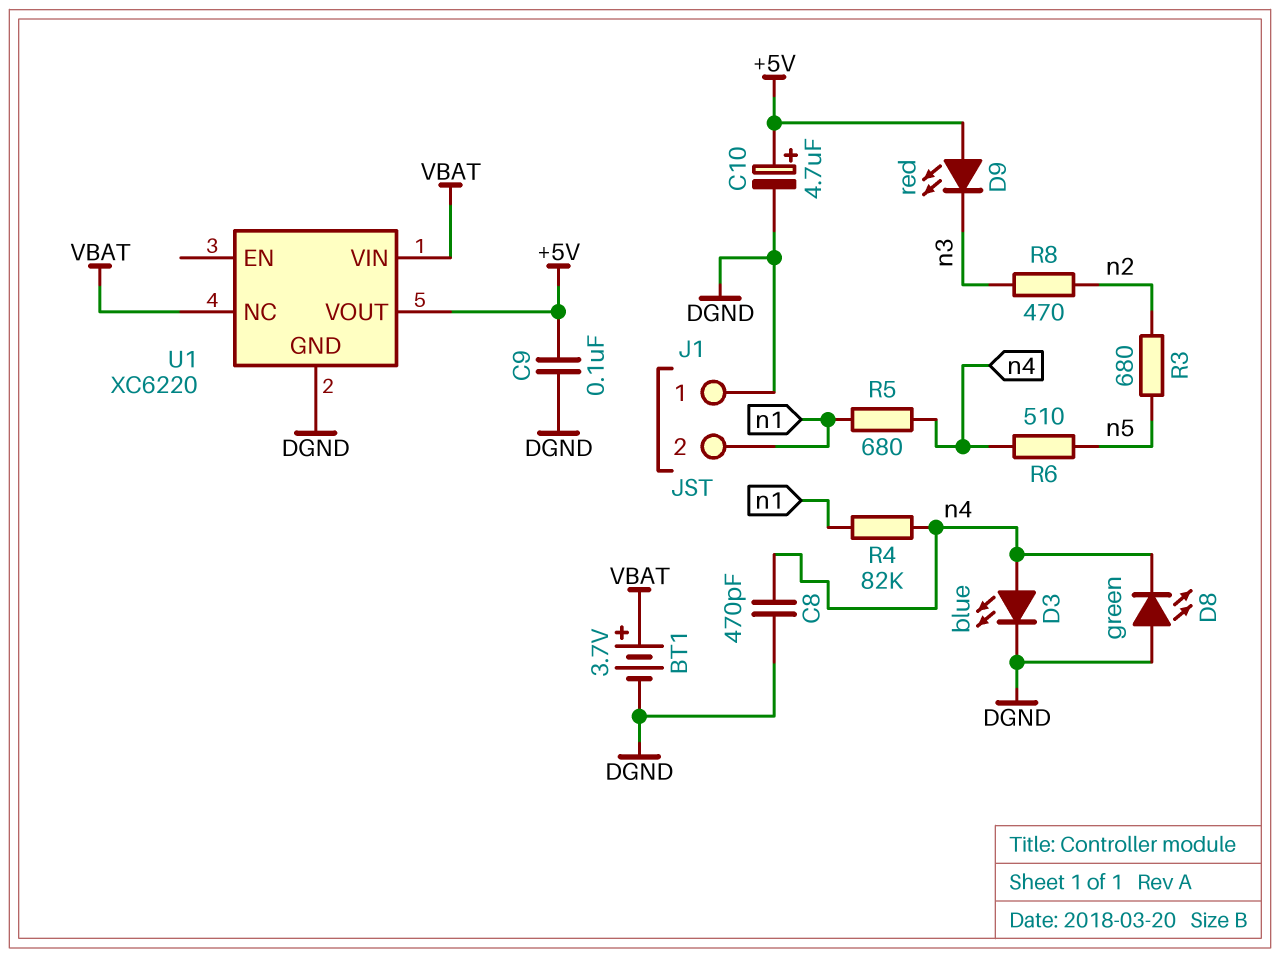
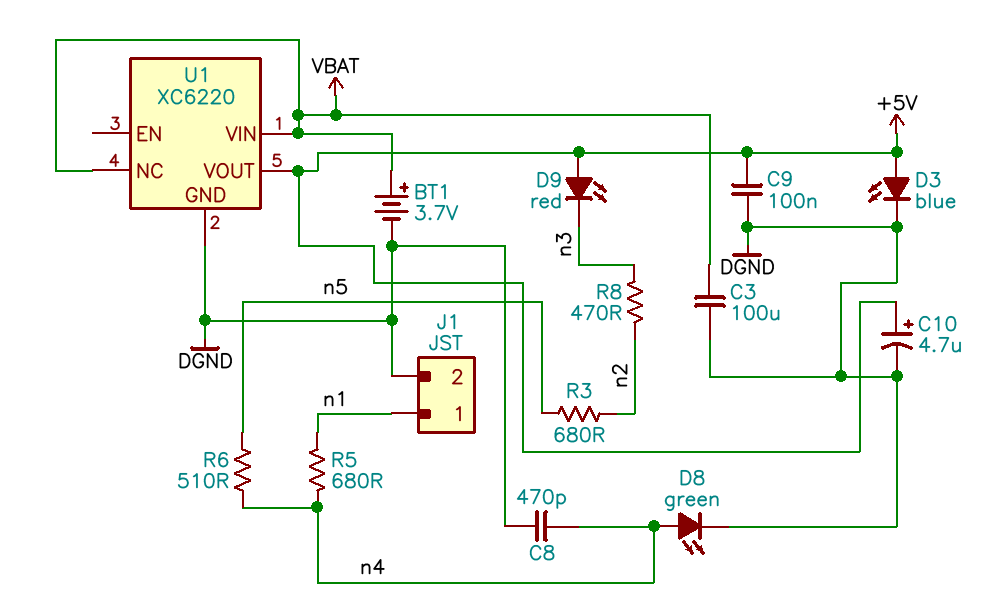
C3: none -> 100uF (DGND, VBAT)
D3: LED blue (A n4, K DGND) -> LED blue (A +5V, K DGND)
D8: LED green (A DGND, K n4) -> LED green (A n4, K DGND)
J1 pin 1: DGND -> n1
J1 pin 2: n1 -> DGND
R4: 82k (n1, n4) -> none

